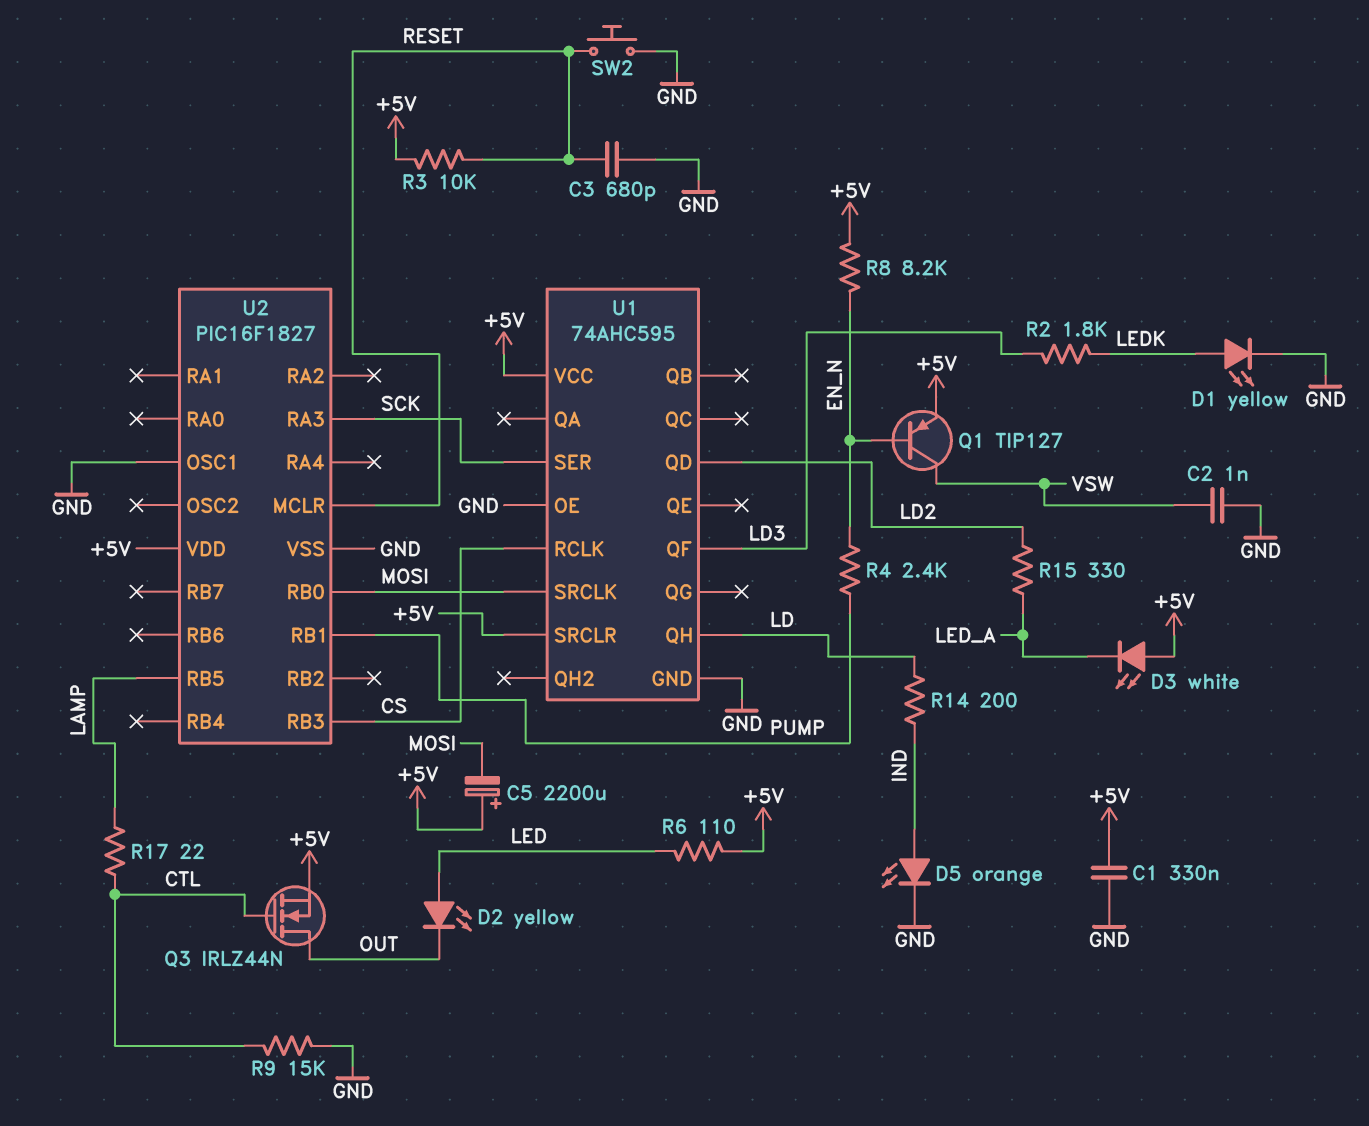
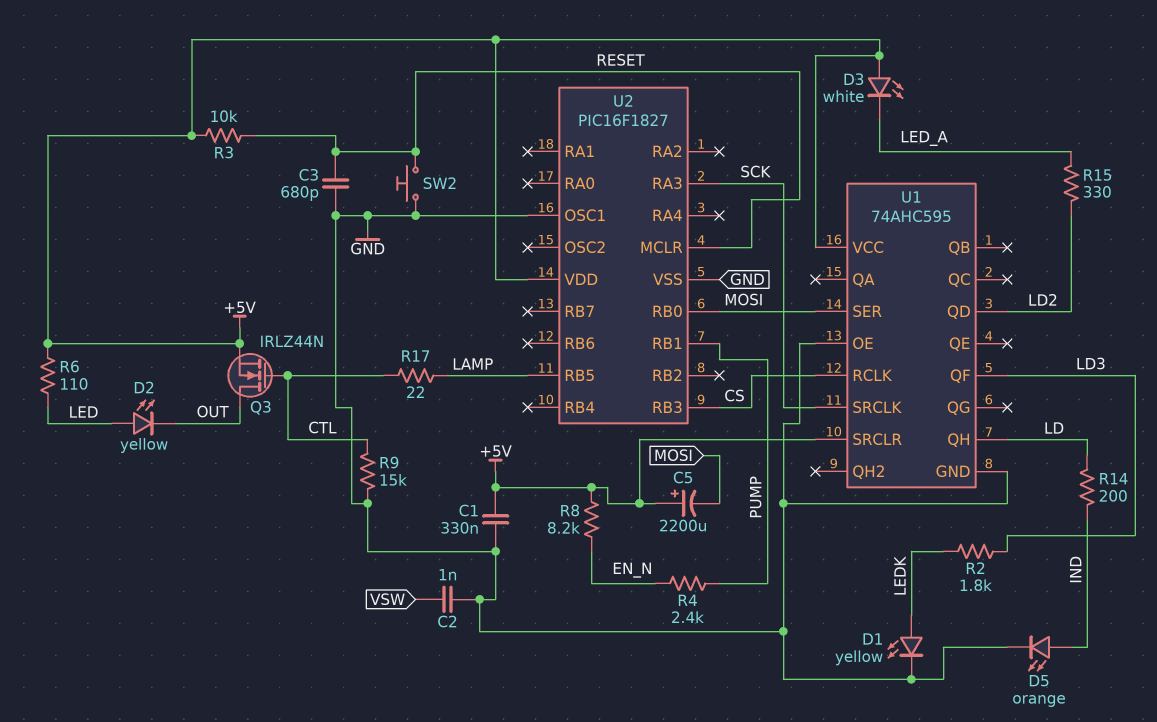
Q1: PNP TIP127 (B EN_N, C VSW, E +5V) -> none
U1 pin SER: SCK -> MOSI
U1 pin SRCLK: MOSI -> SCK

